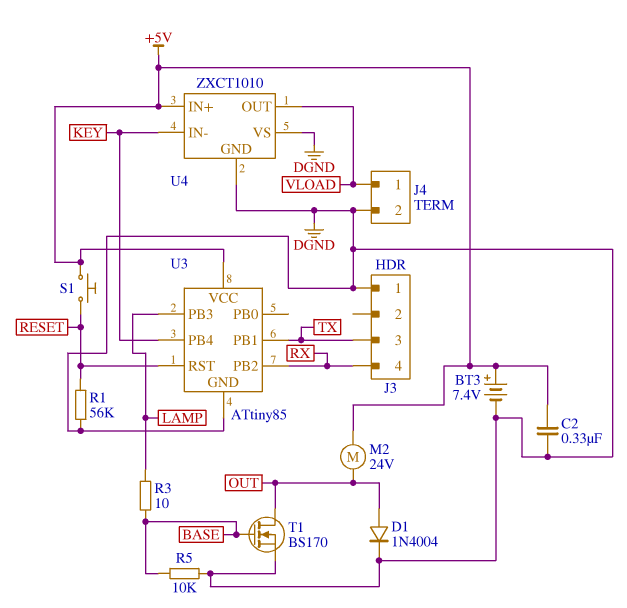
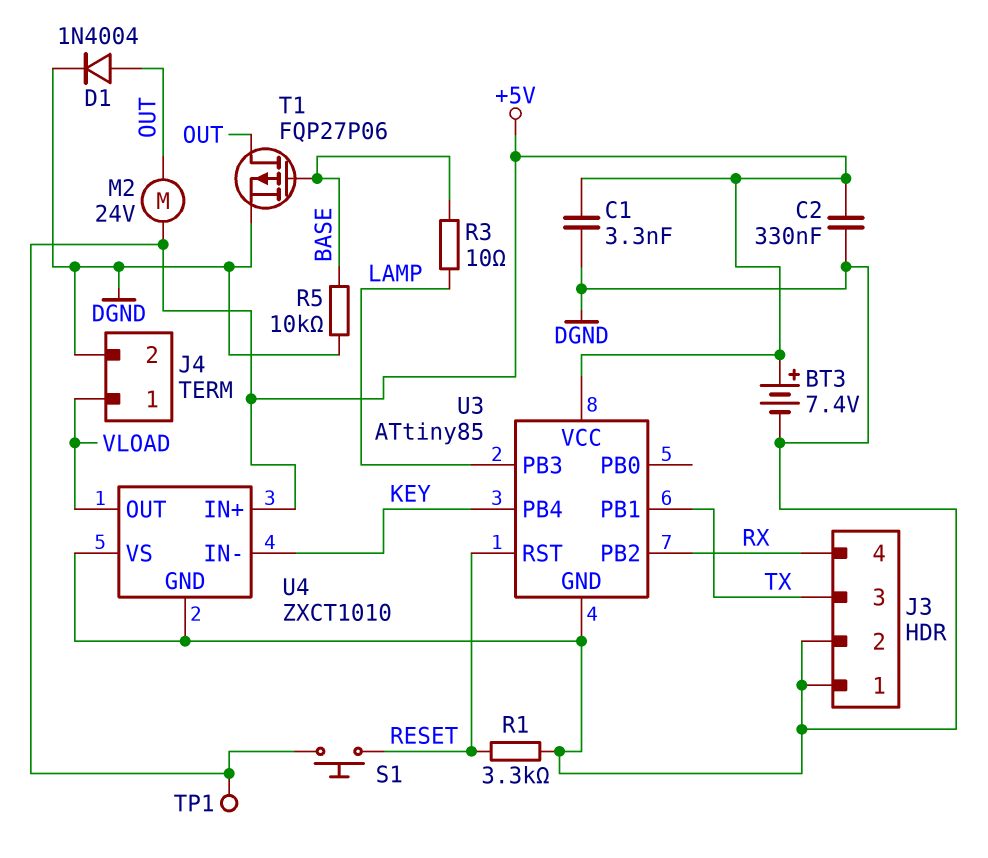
C1: none -> 3.3nF (+5V, DGND)
J3 pin 2: none -> DGND
R1: 56k (DGND, RESET) -> 3.3k (DGND, RESET)
T1: NMOS BS170 (G BASE, D OUT, S DGND) -> PMOS FQP27P06 (G BASE, D OUT, S DGND)
TP1: none -> test point (+5V)

